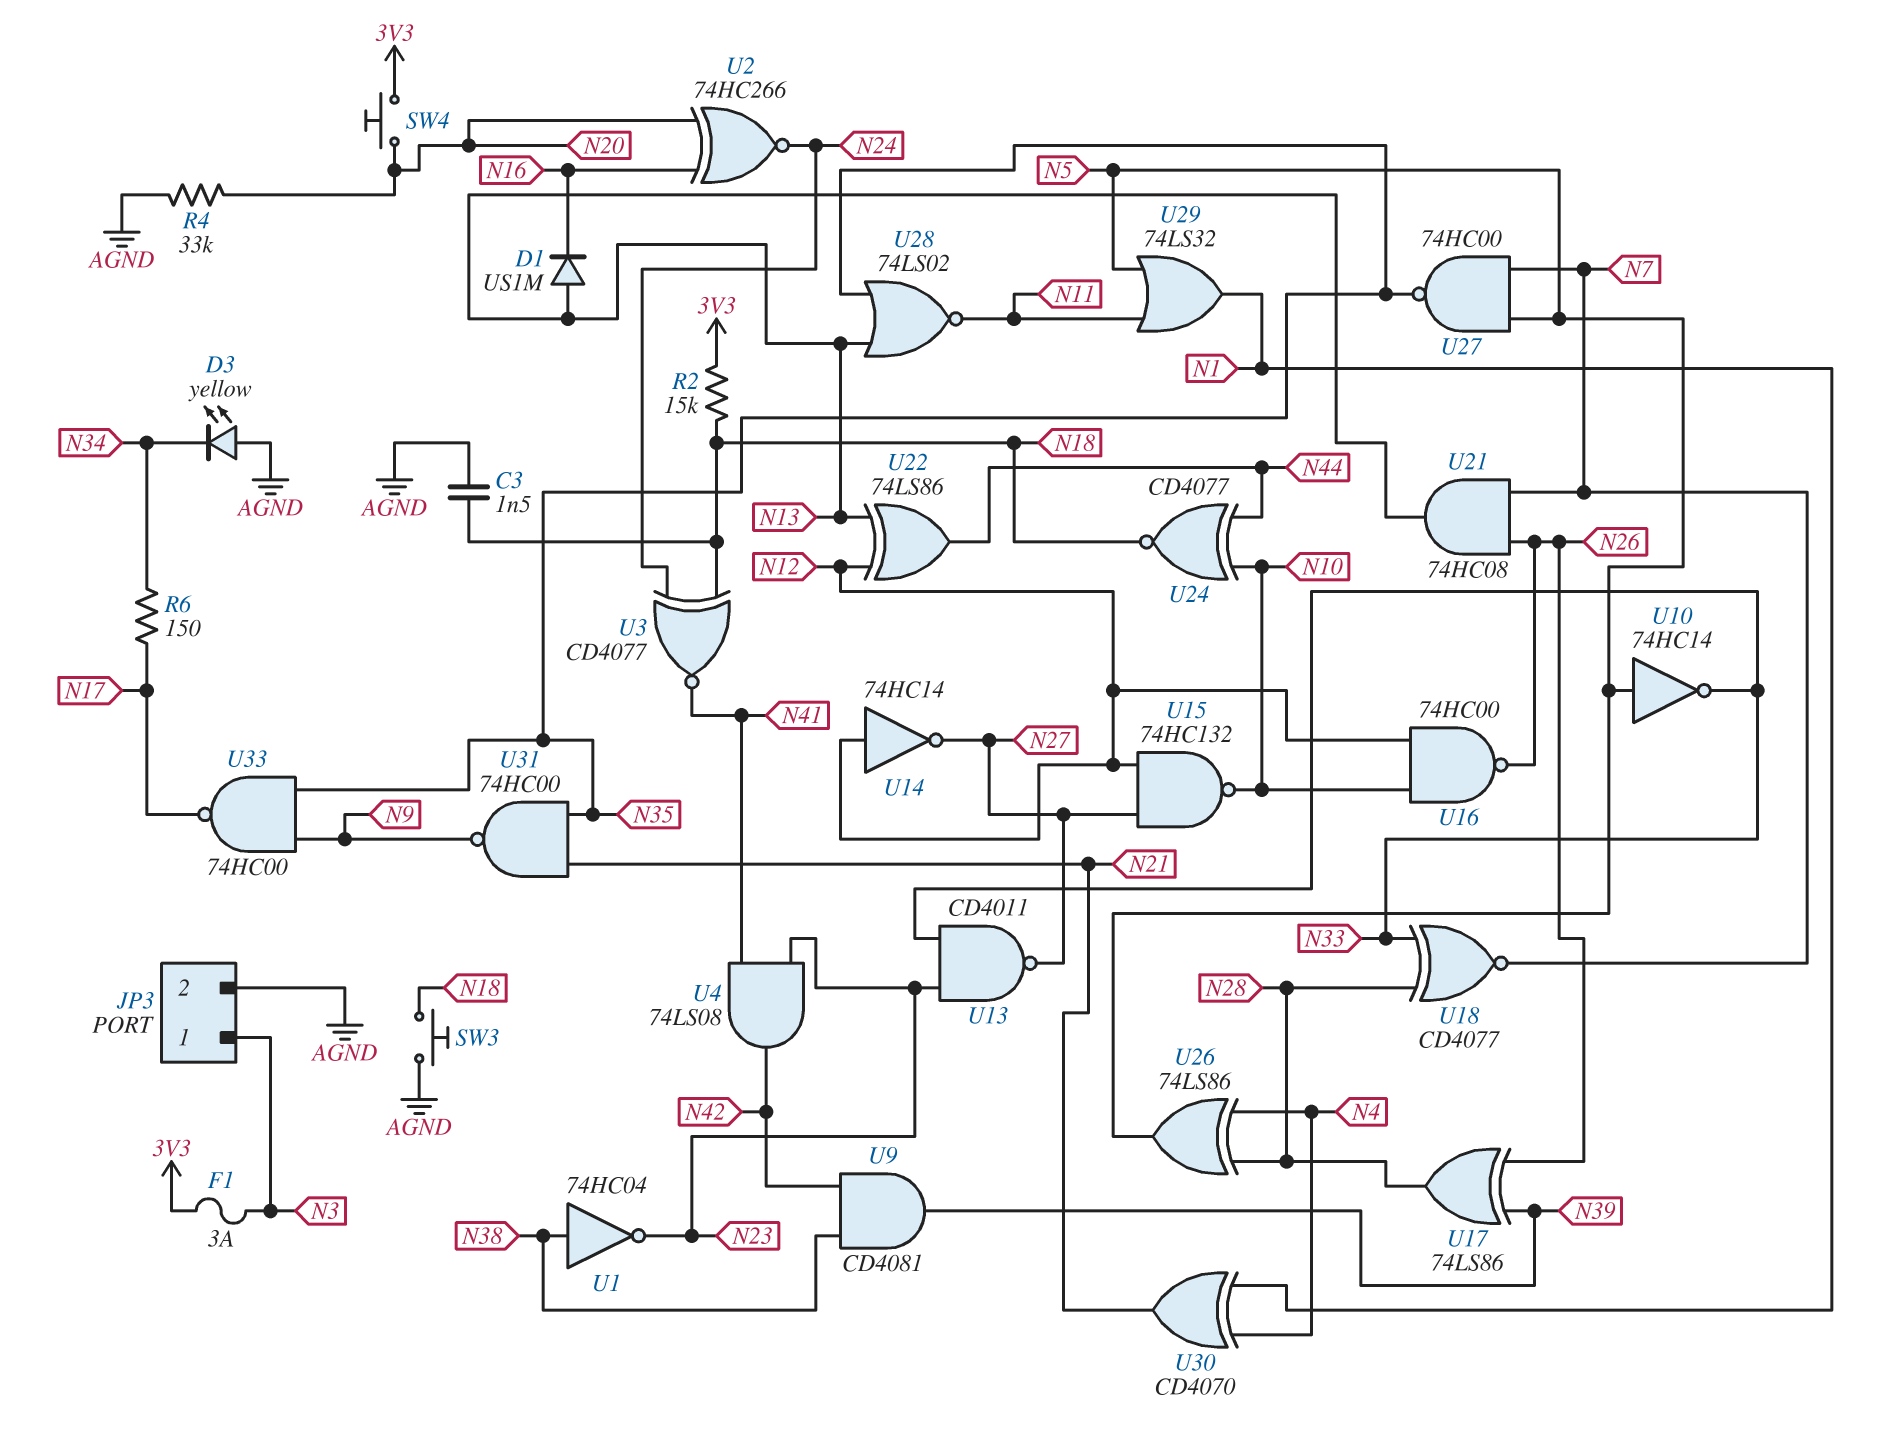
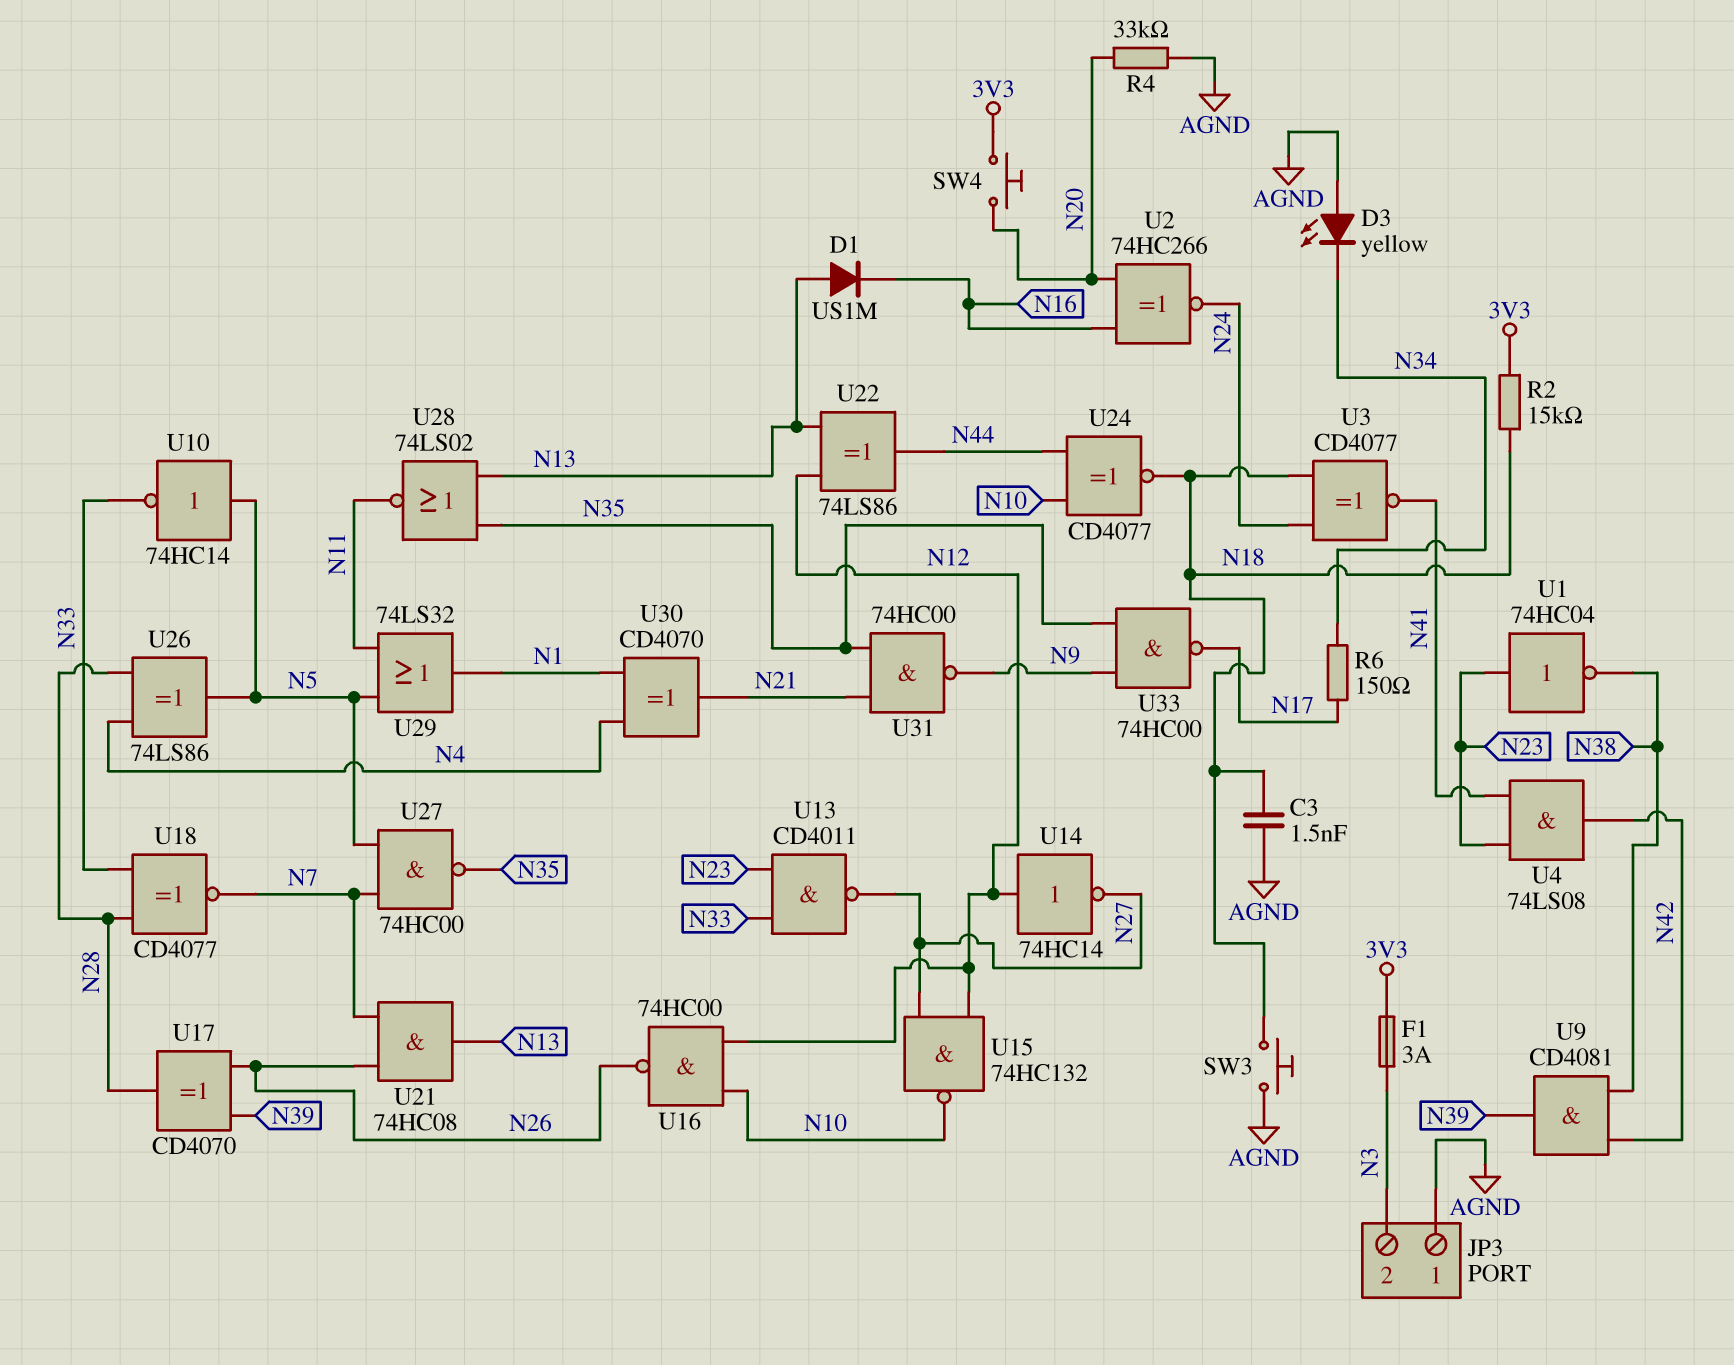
JP3 pin 1: N3 -> AGND
JP3 pin 2: AGND -> N3
U1: NOT 74HC04 (in N38, out N23) -> NOT 74HC04 (in N23, out N38)
U17: XOR 74LS86 (in N26, in N39, out N28) -> XOR CD4070 (in N26, in N39, out N28)

